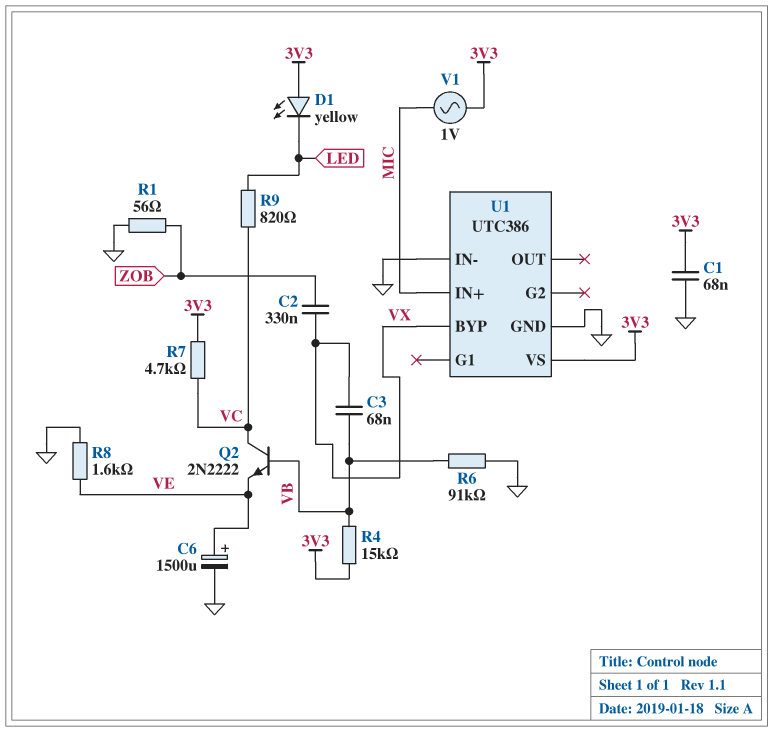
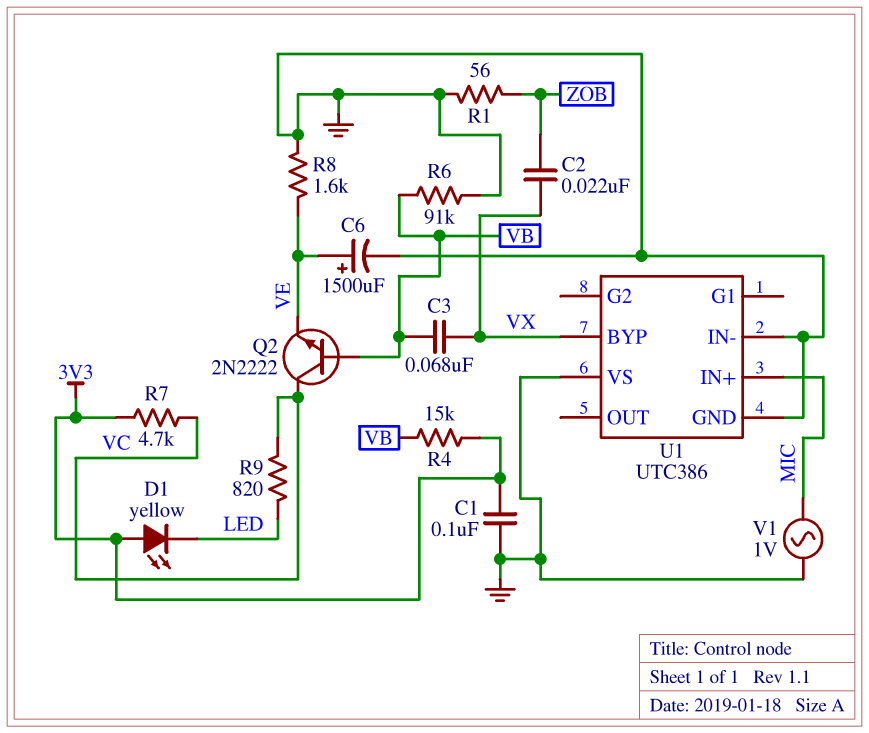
C1: 68nF (3V3, GND) -> 100nF (3V3, GND)
C2: 330nF (VX, ZOB) -> 22nF (VX, ZOB)
U1 pin VS: 3V3 -> GND
V1: AC 1V (3V3, MIC) -> AC 1V (GND, MIC)

